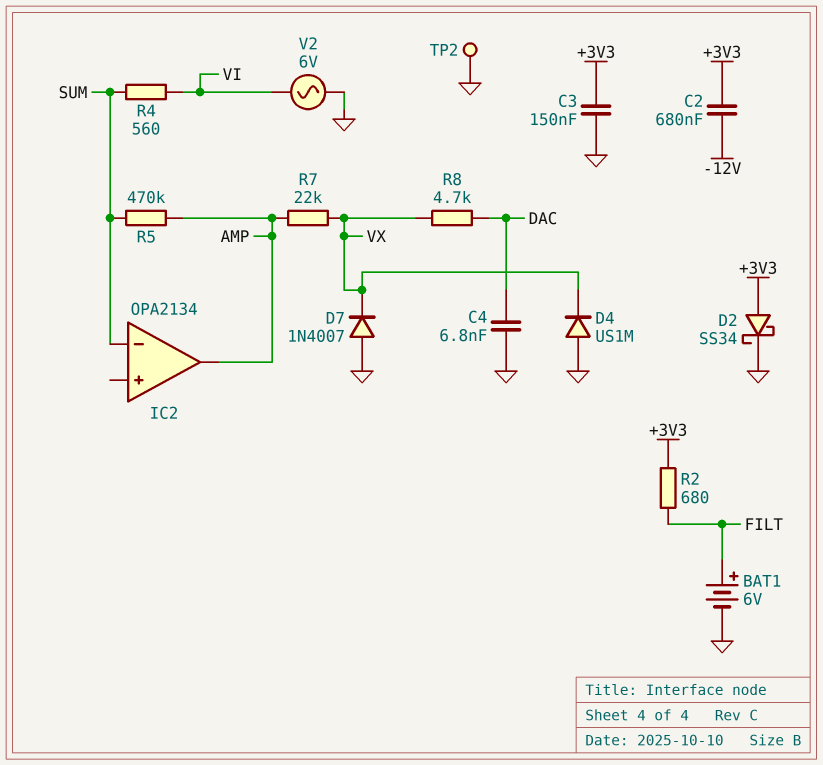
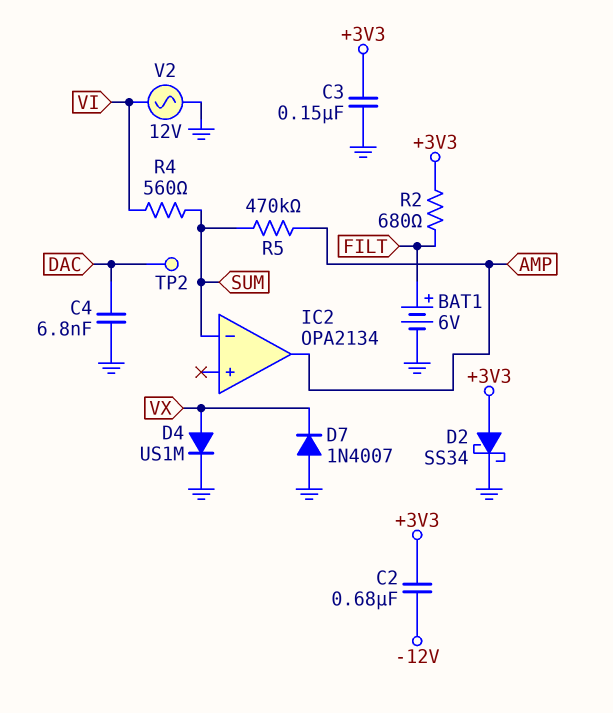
D4: diode US1M (A GND, K VX) -> diode US1M (A VX, K GND)
R7: 22k (AMP, VX) -> none
R8: 4.7k (DAC, VX) -> none
TP2: test point (GND) -> test point (DAC)
V2: AC 6V (GND, VI) -> AC 12V (GND, VI)

